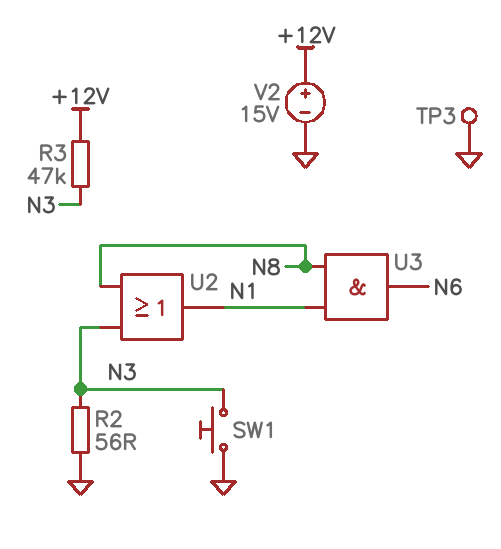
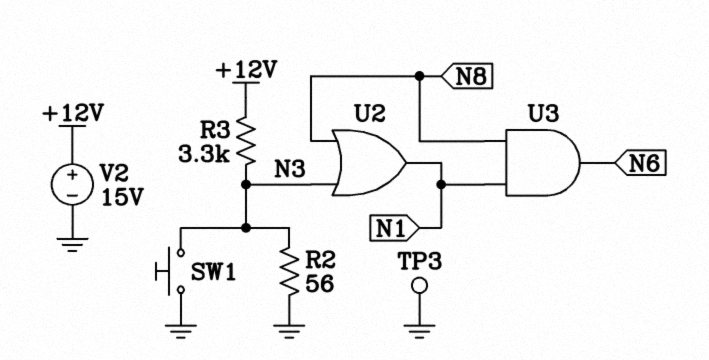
R3: 47k (+12V, N3) -> 3.3k (+12V, N3)

